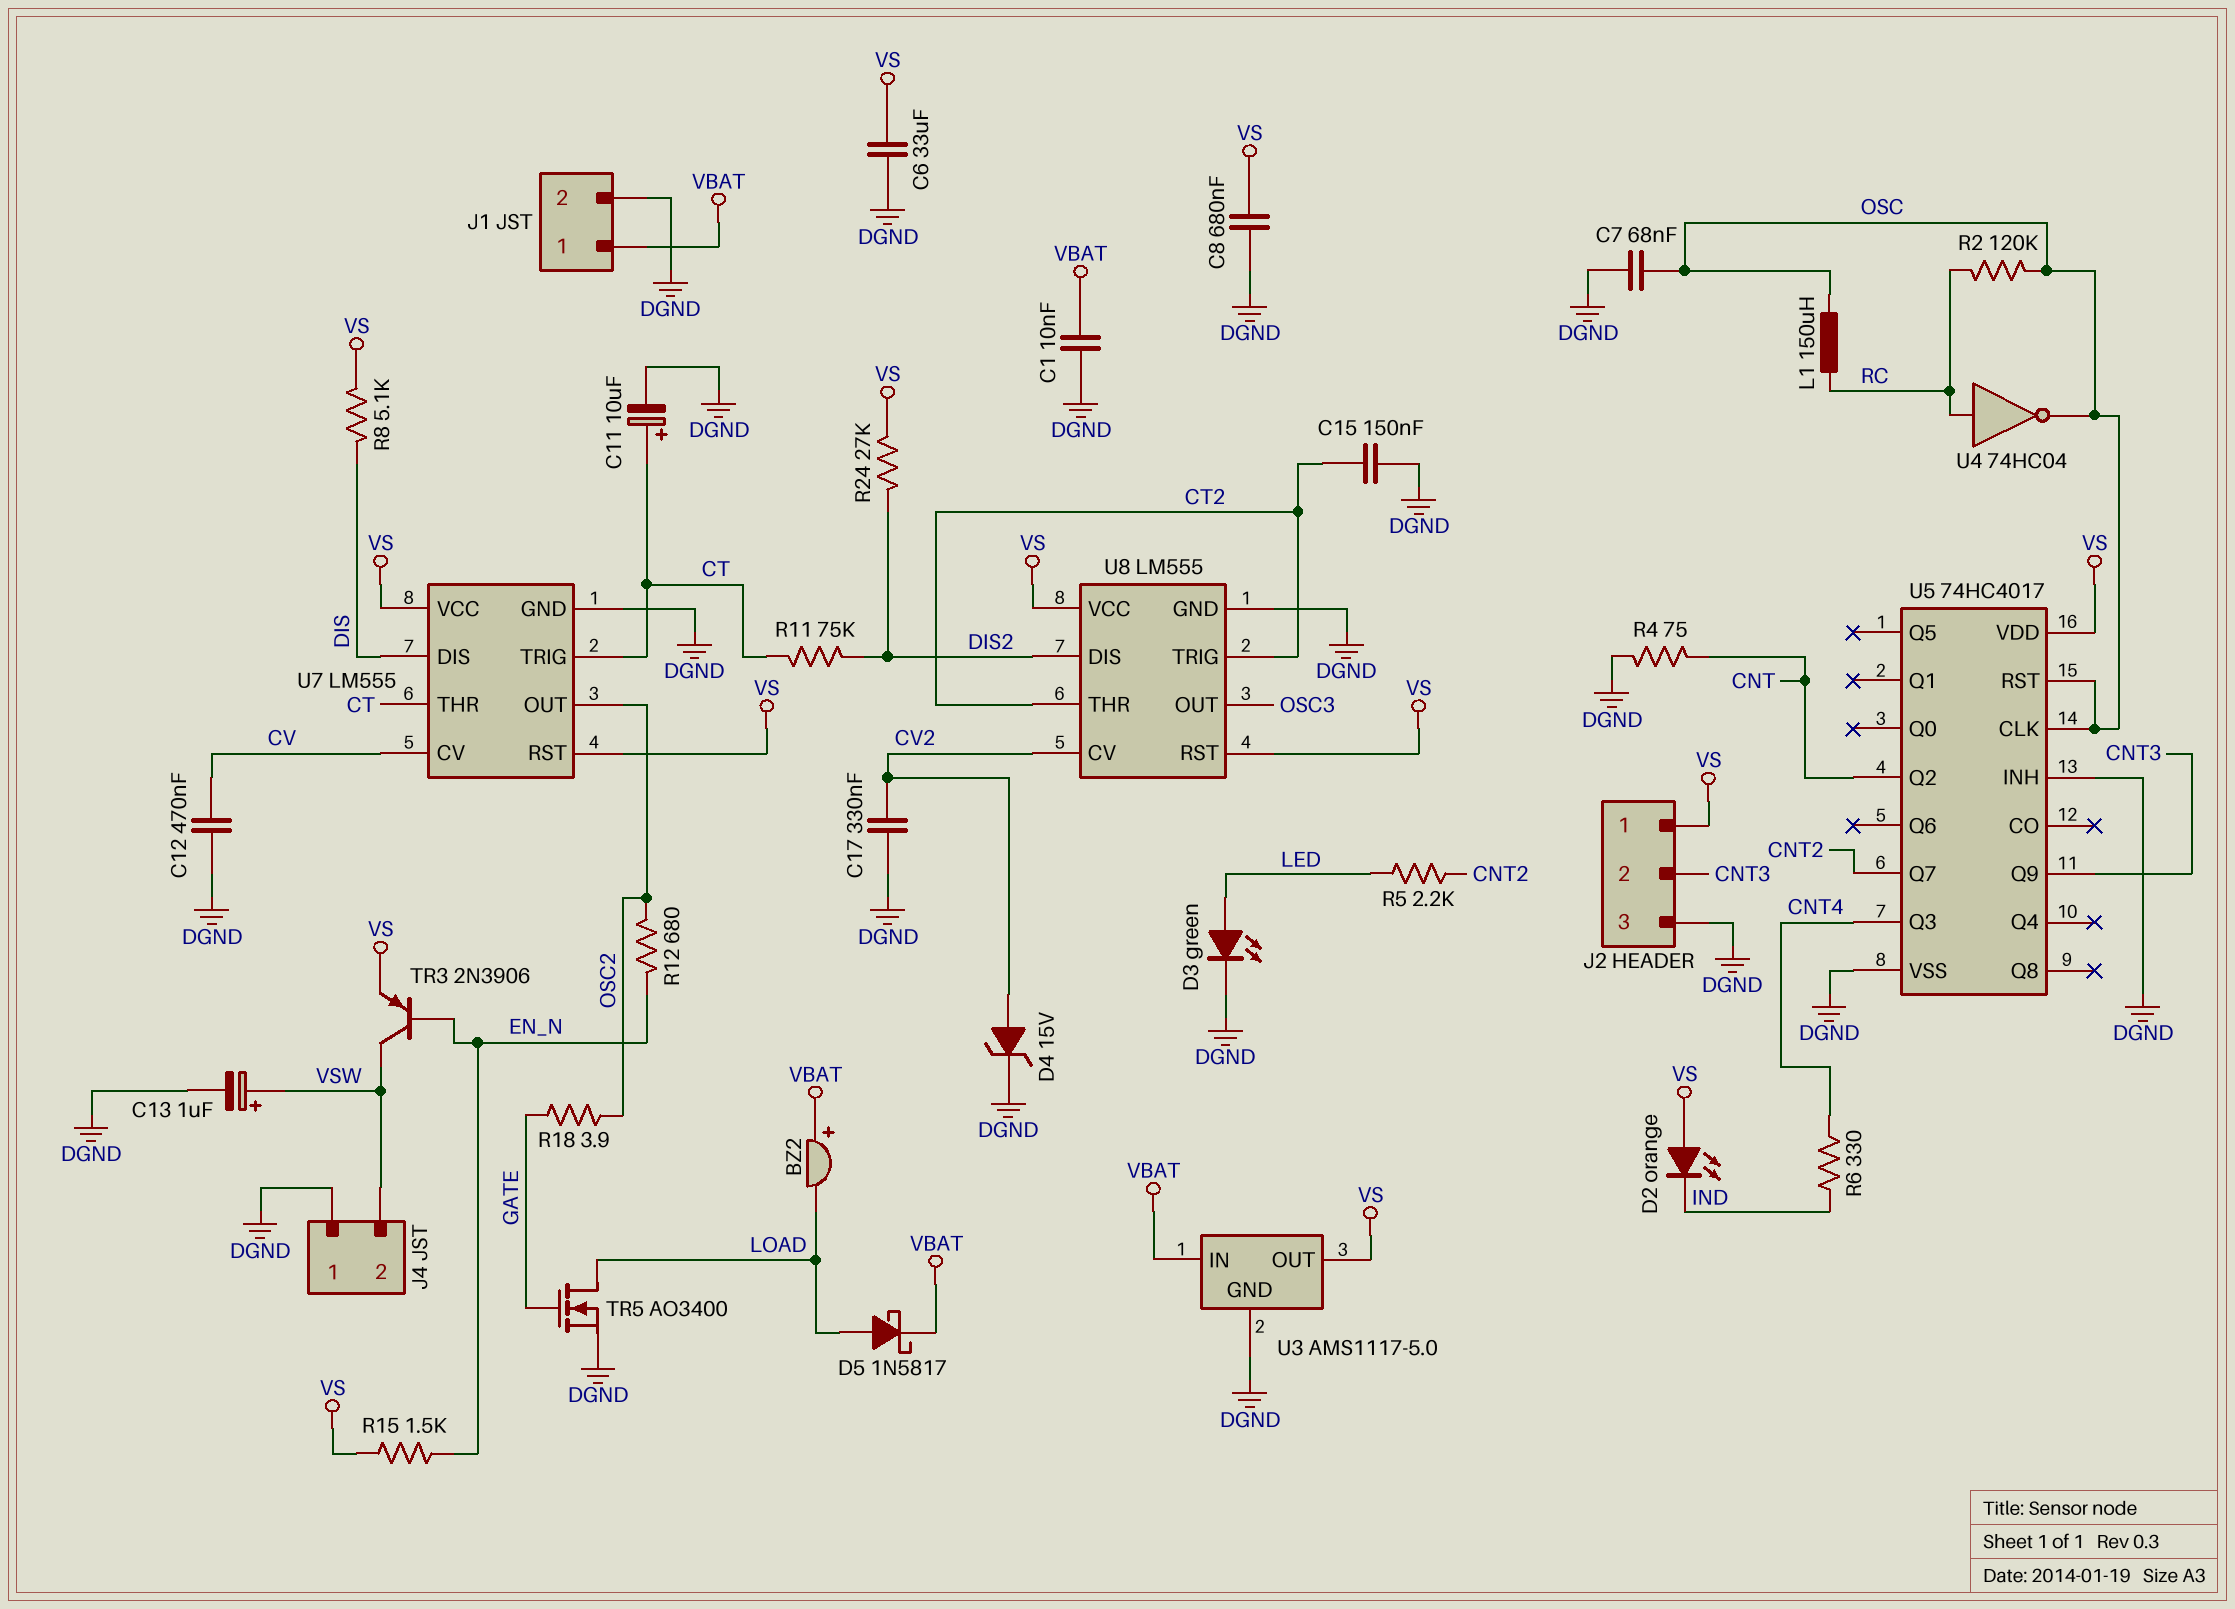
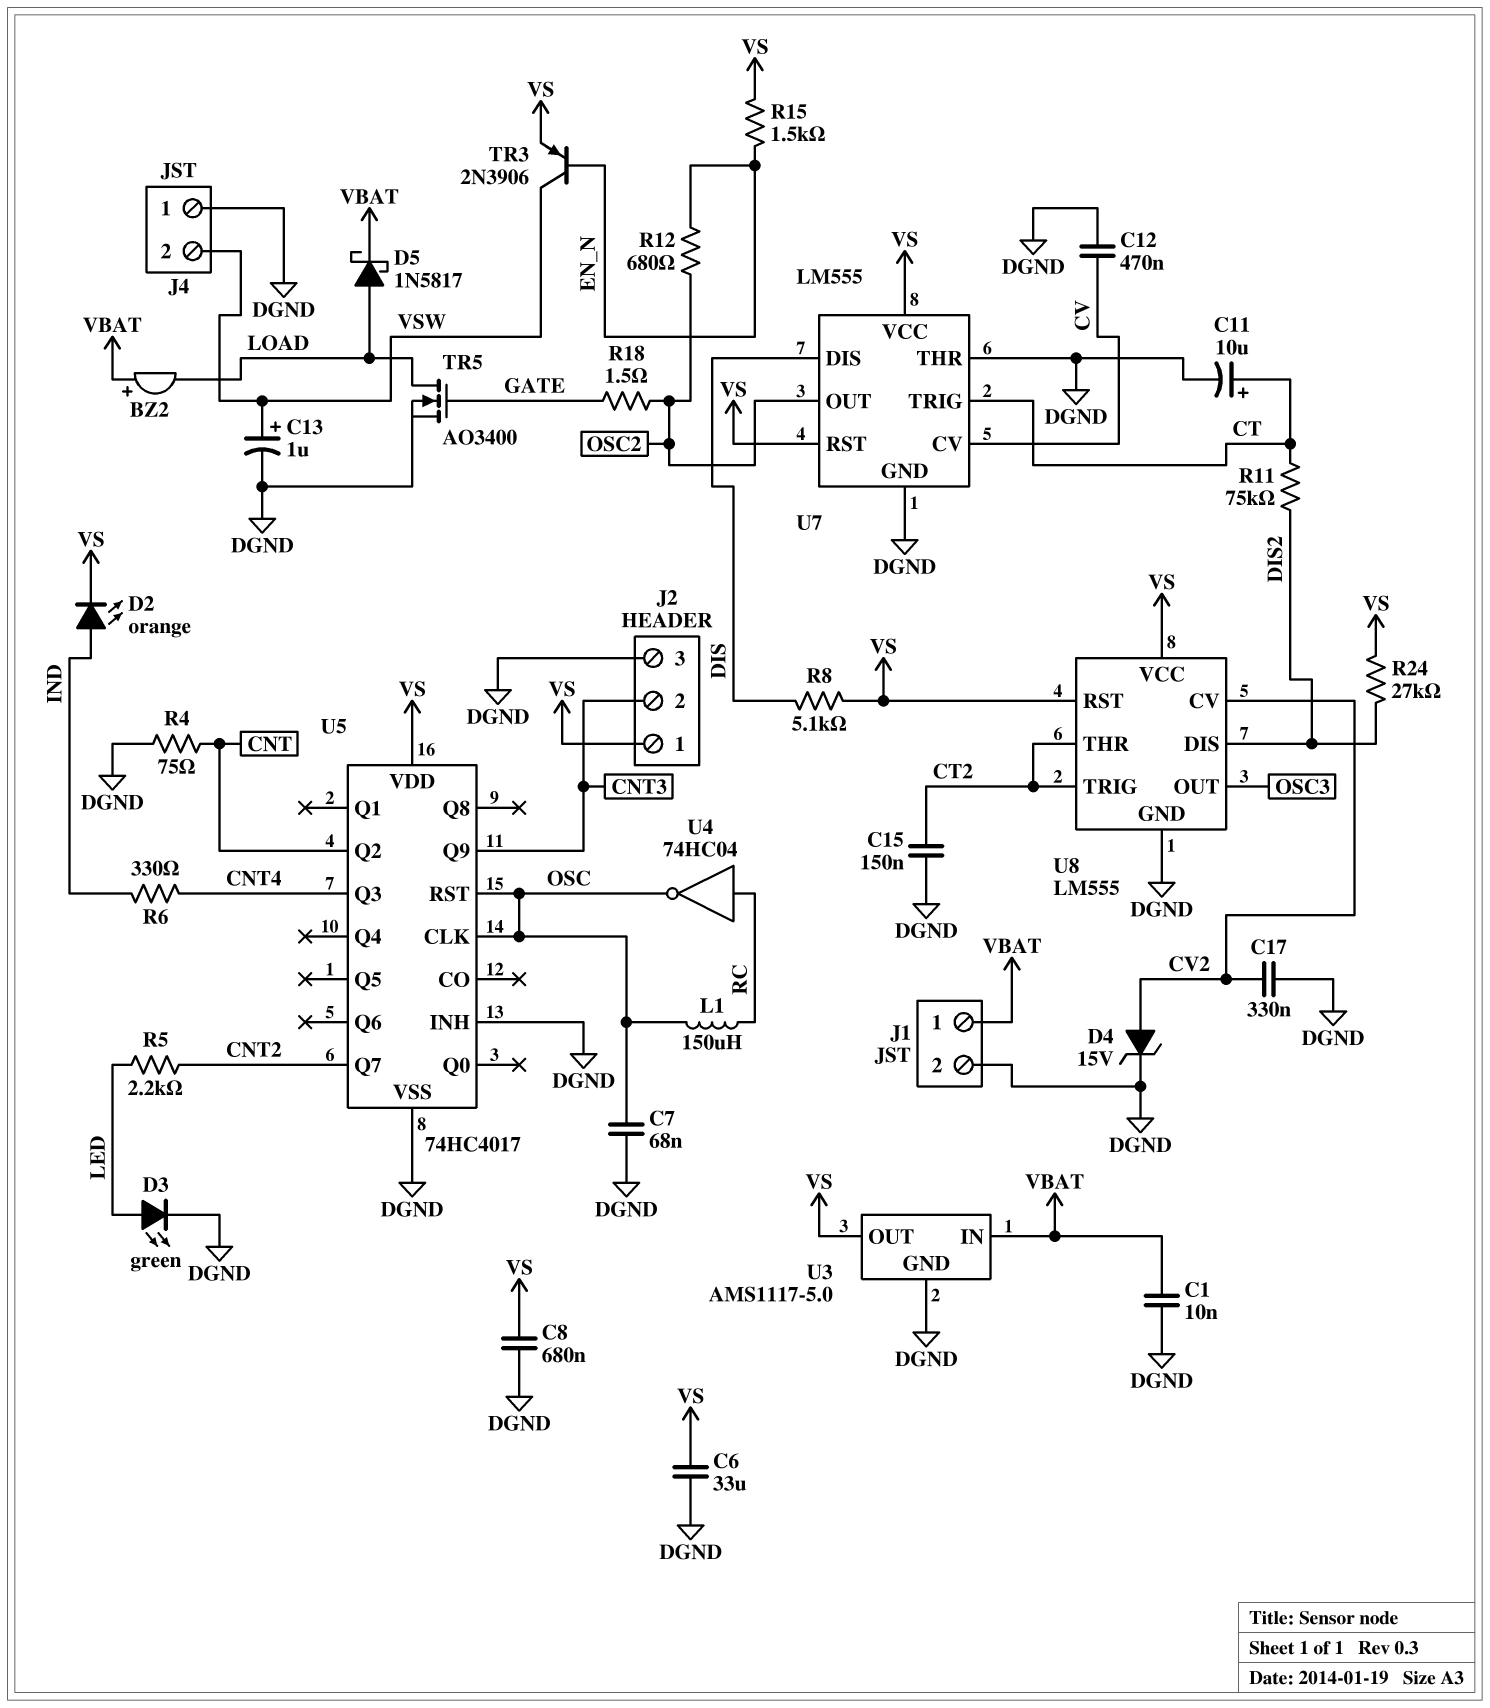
D2: LED orange (A VS, K IND) -> LED orange (A IND, K VS)
R2: 120k (OSC, RC) -> none
R18: 3.9 (GATE, OSC2) -> 1.5 (GATE, OSC2)
U7 pin THR: CT -> DGND

